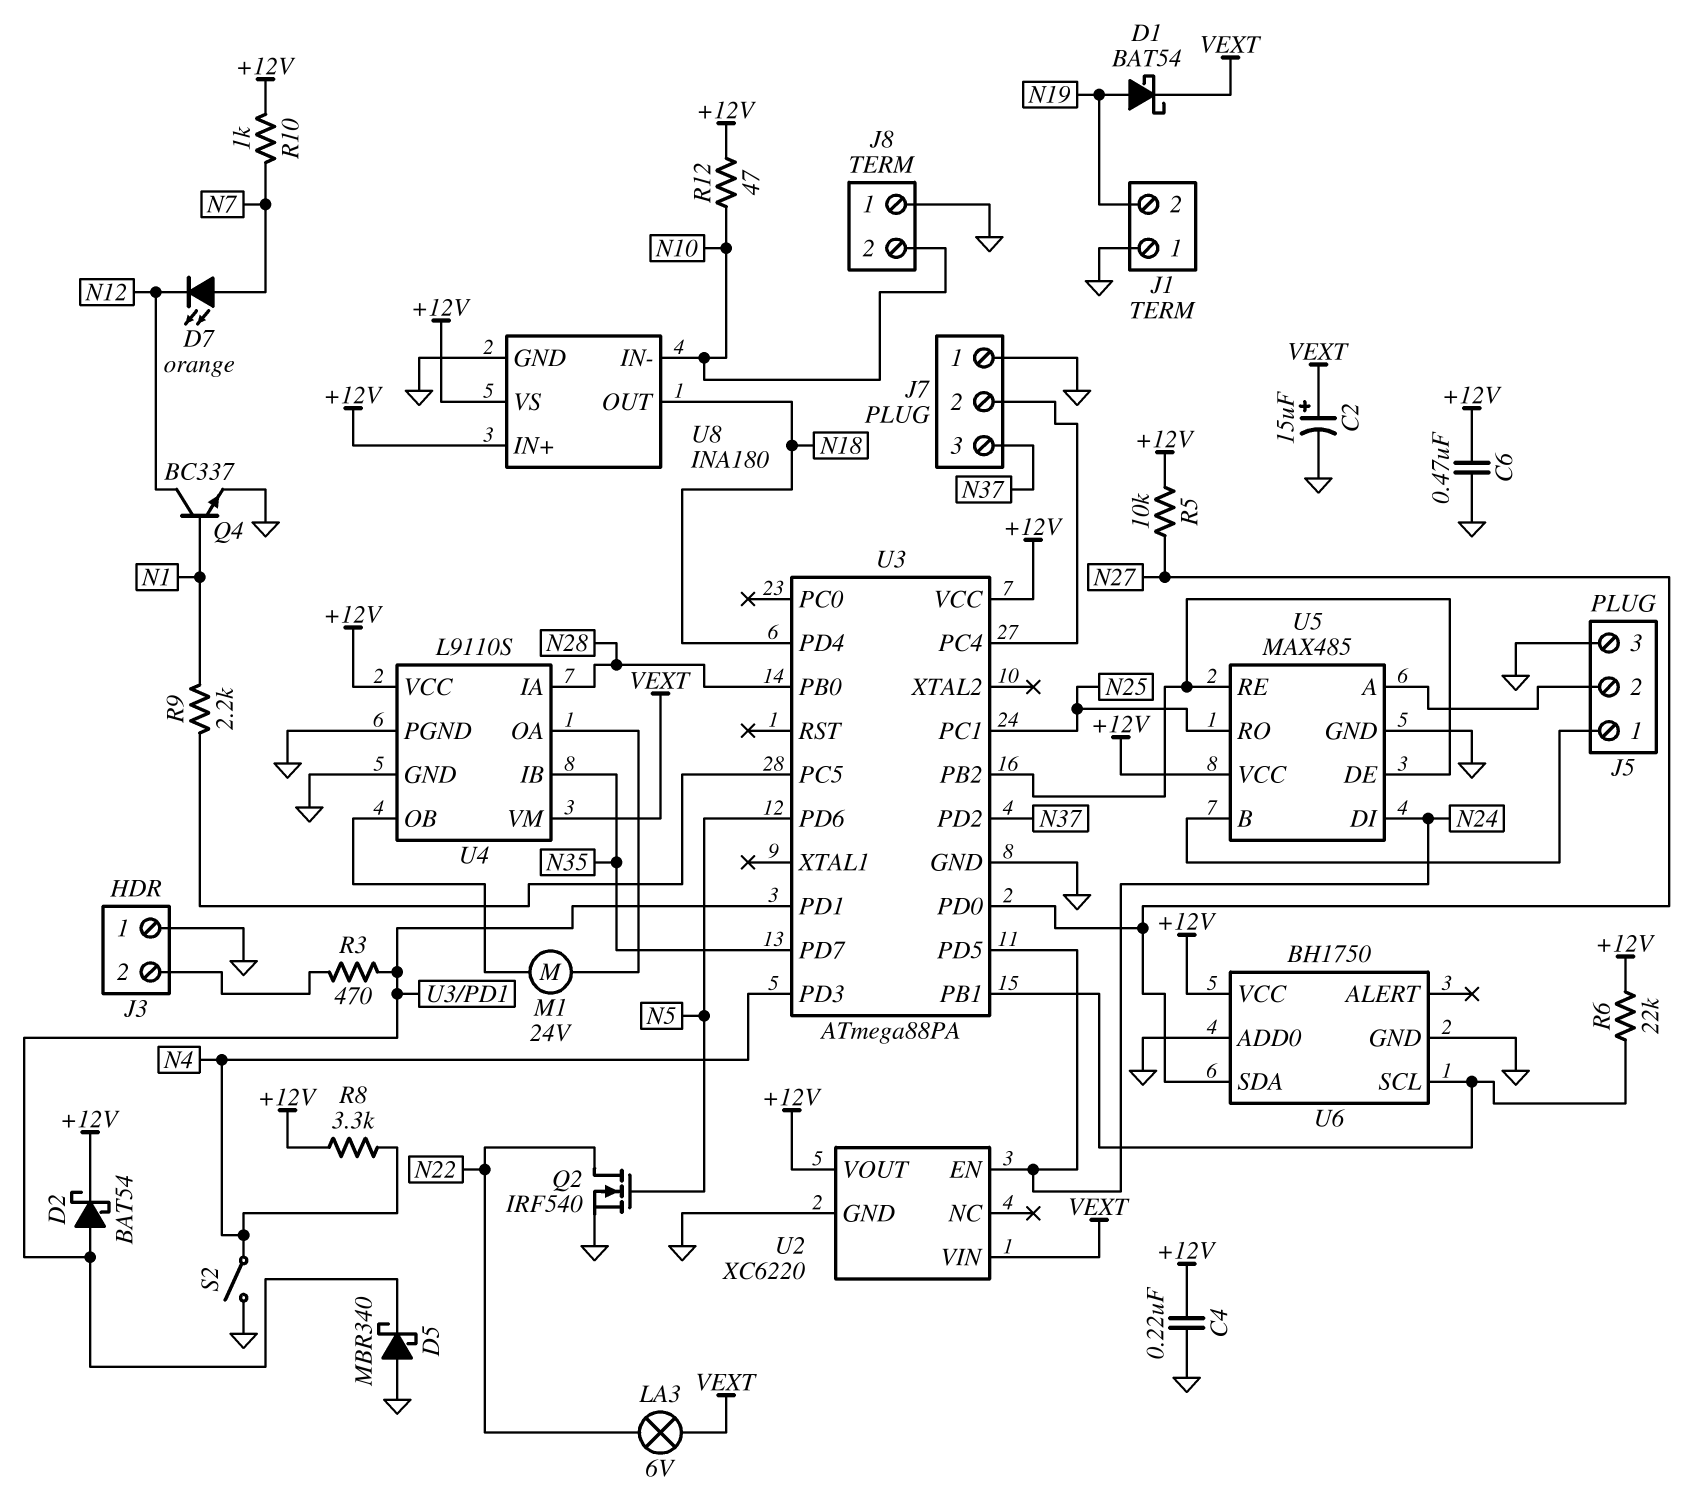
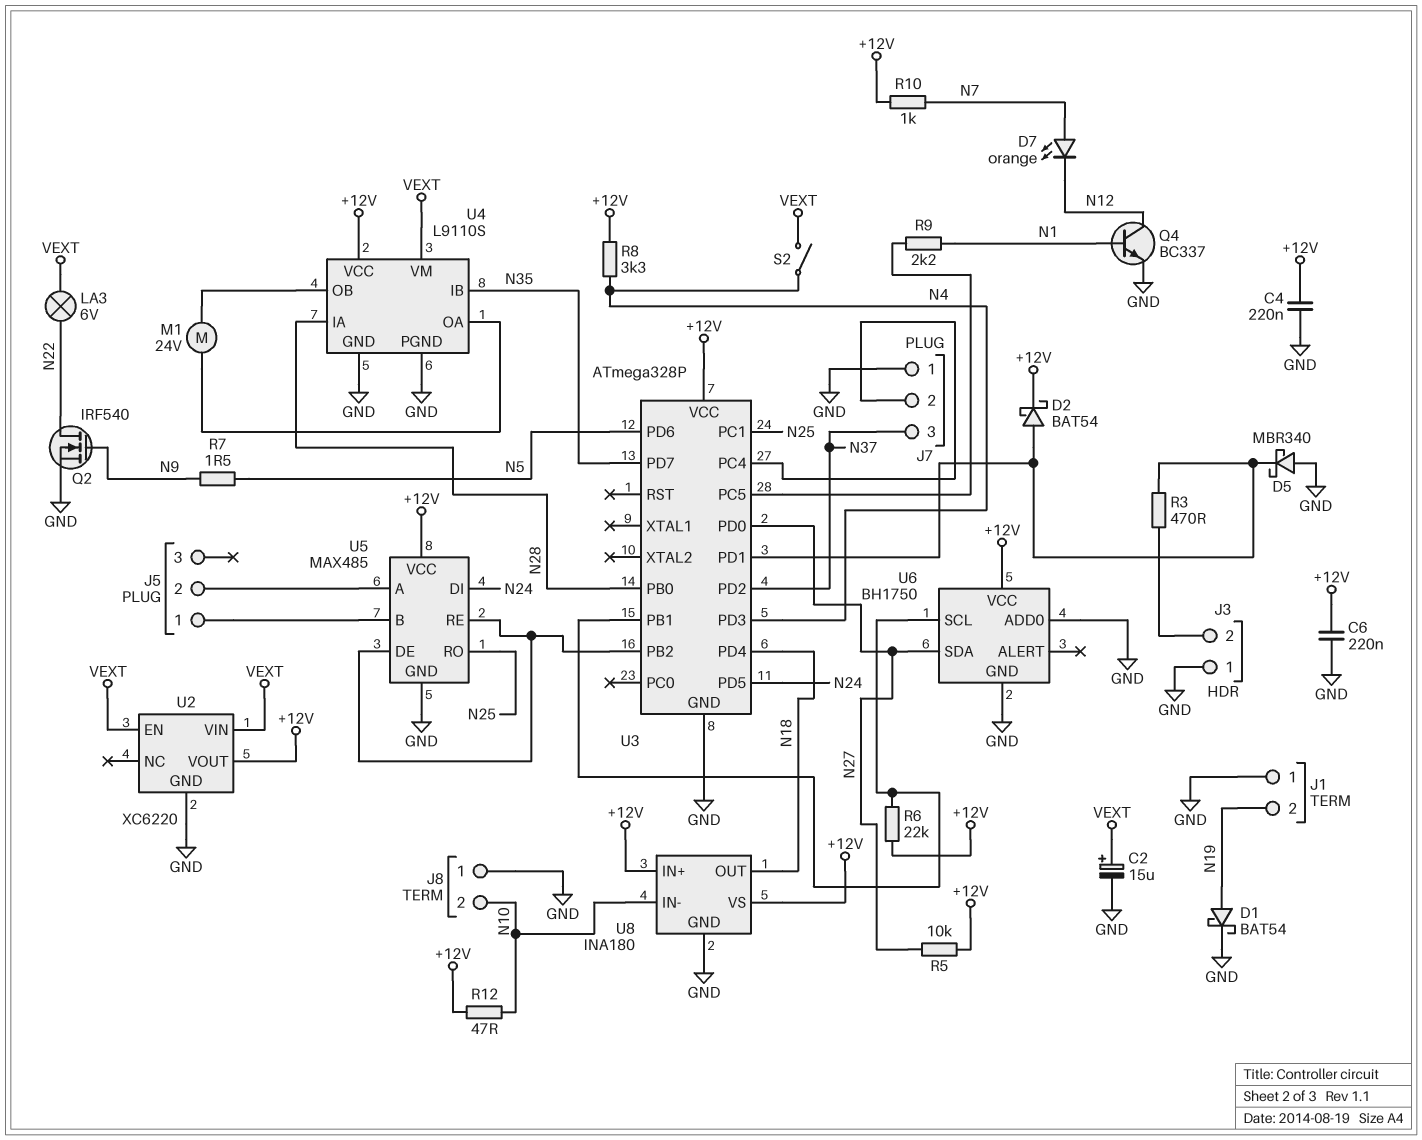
C6: 470nF (+12V, GND) -> 220nF (+12V, GND)
D1: schottky BAT54 (A N19, K VEXT) -> schottky BAT54 (A N19, K GND)
J5 pin 3: GND -> none
Q2: NMOS IRF540 (G N5, D N22, S GND) -> NMOS IRF540 (G N9, D N22, S GND)
R7: none -> 1.5 (N5, N9)
S2: switch (GND, N4) -> switch (N4, VEXT)
U2 pin EN: N24 -> VEXT
U3: ATmega88PA -> ATmega328P

